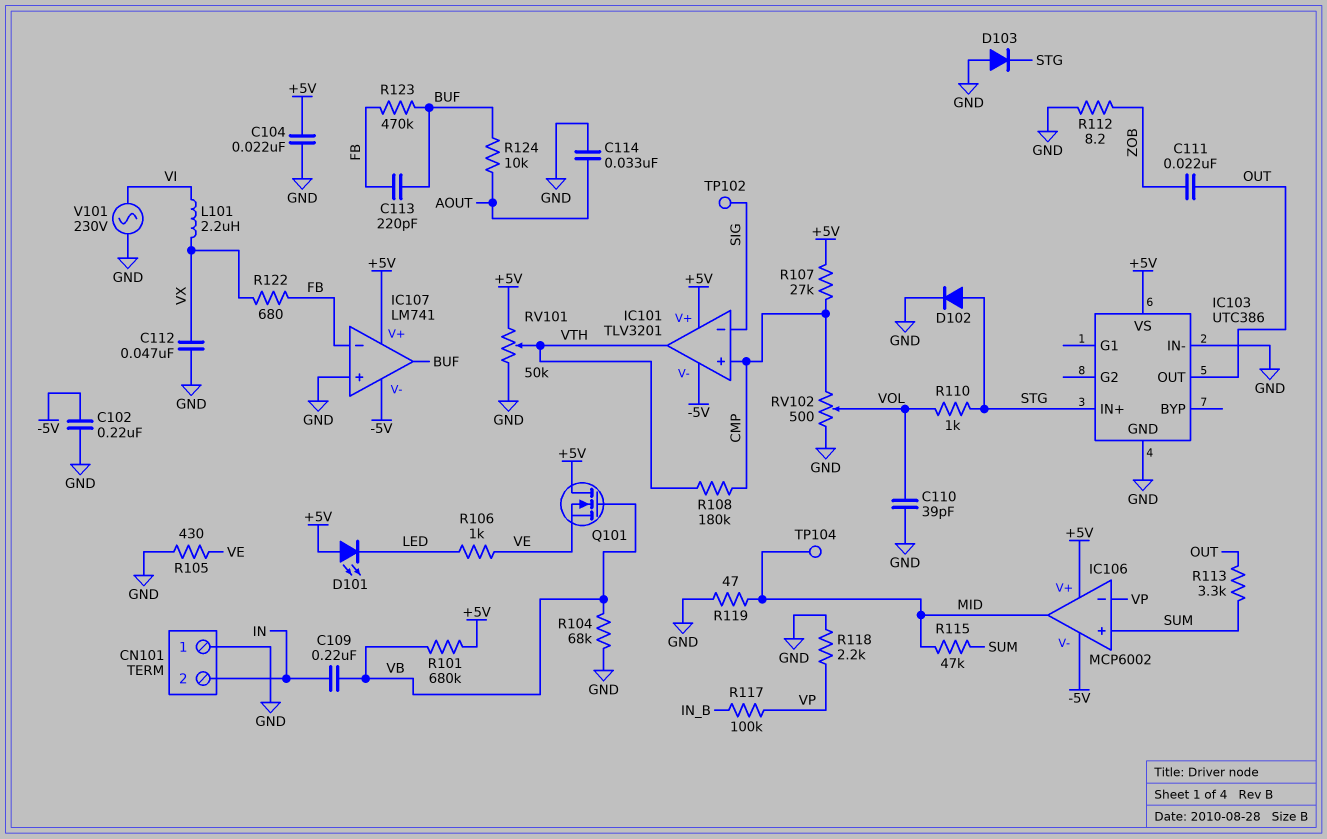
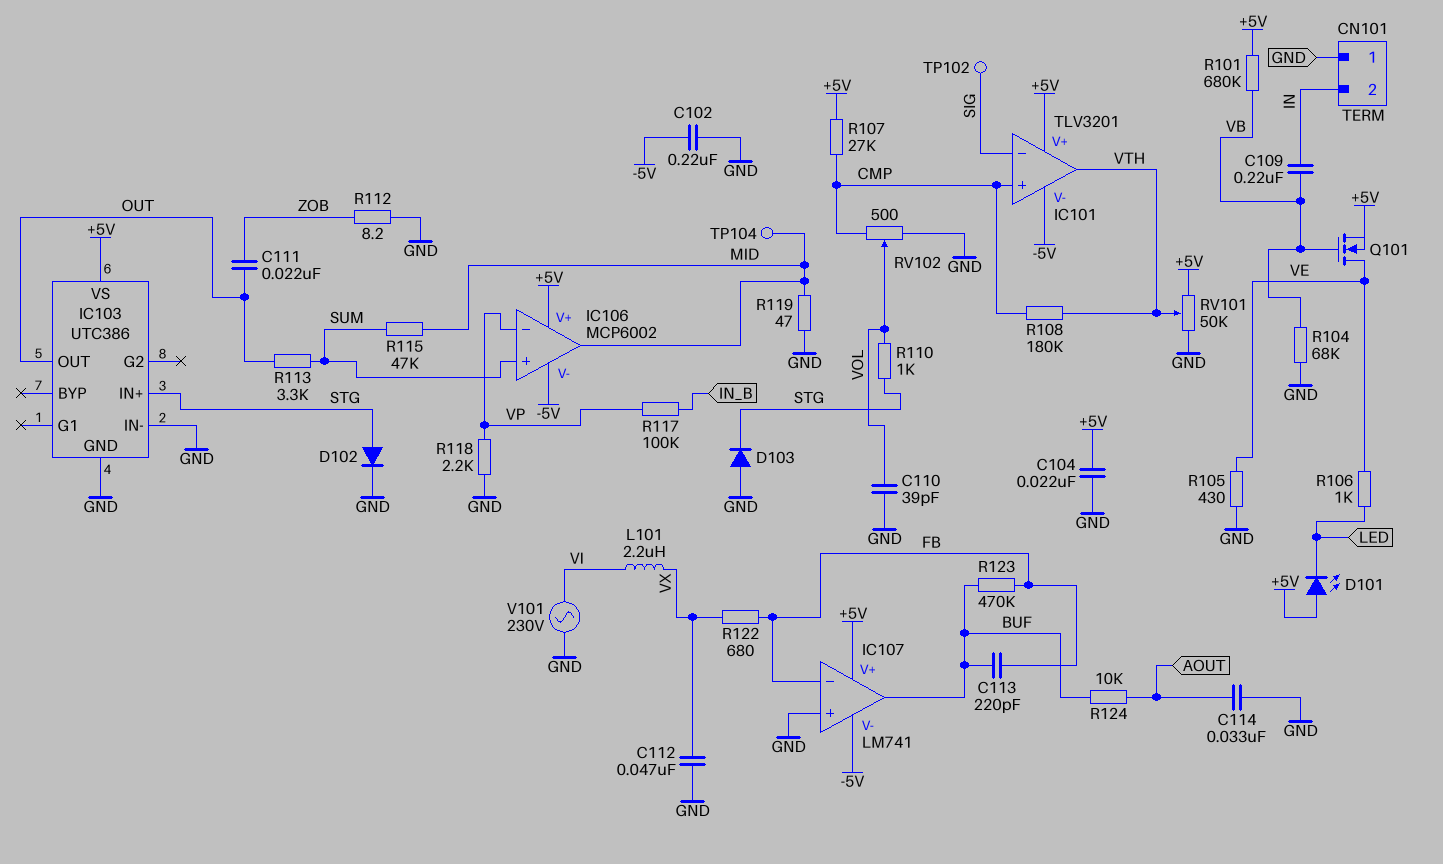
Q101: NMOS (G VB, D +5V, S VE) -> NMOS (G VB, D VE, S +5V)

